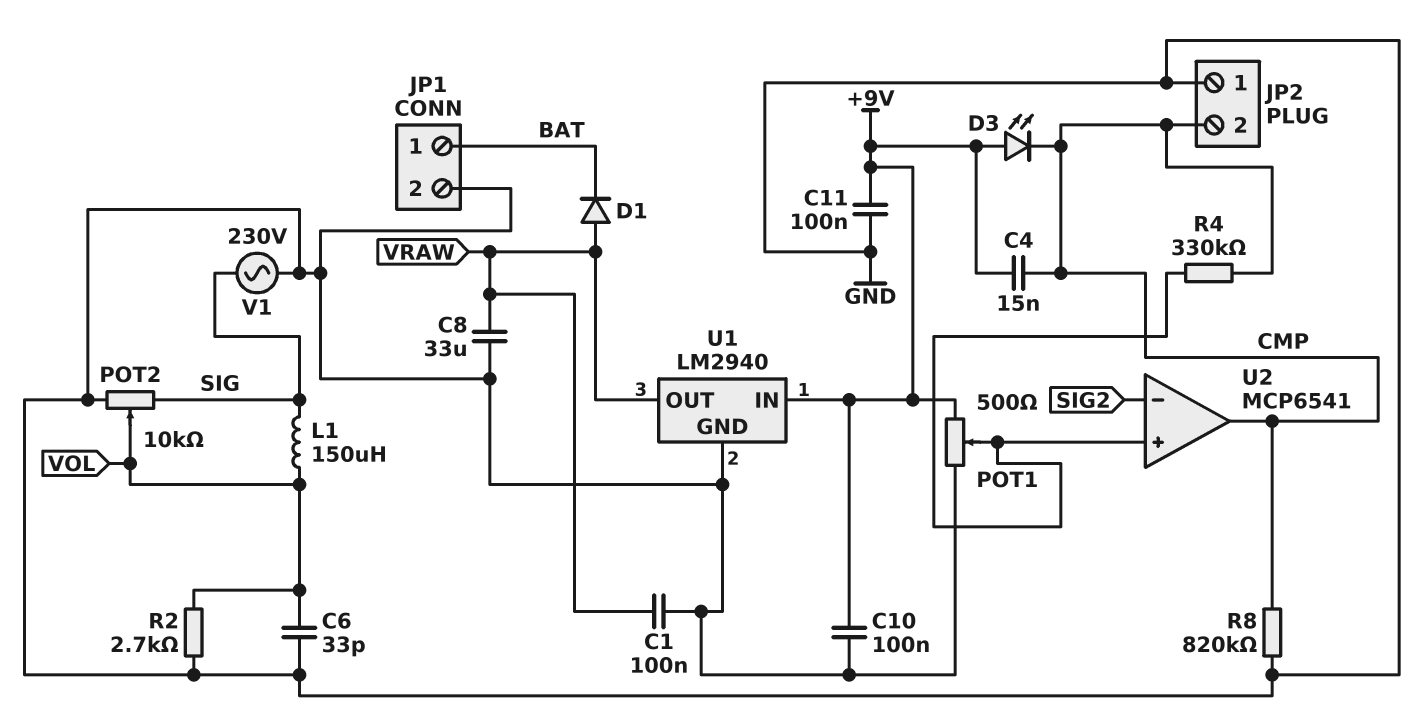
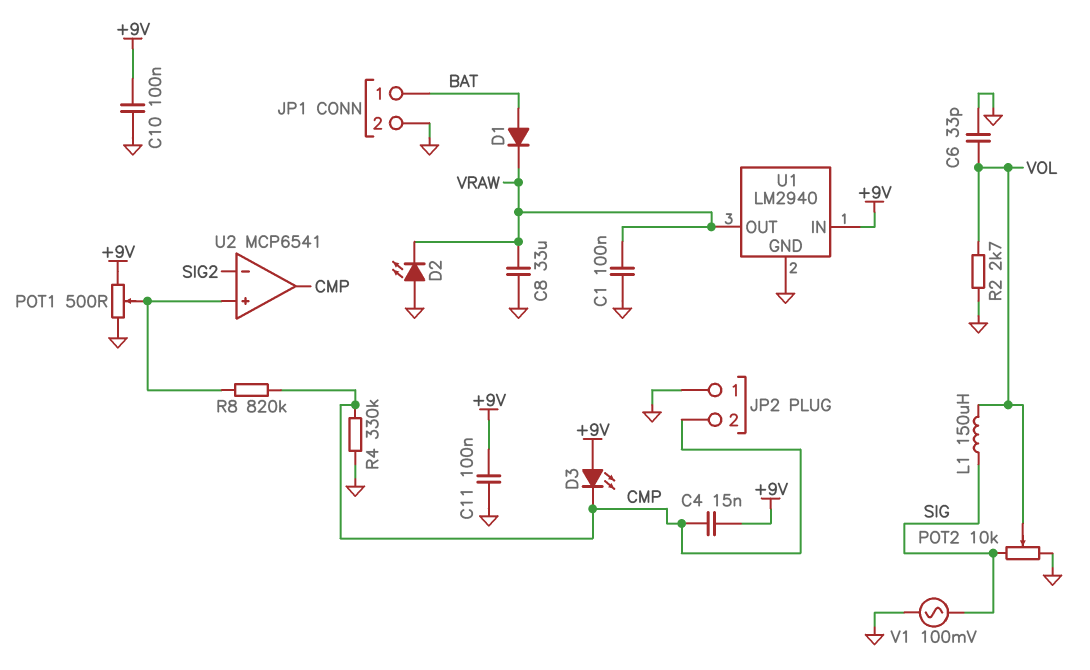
D1: diode (A VRAW, K BAT) -> diode (A BAT, K VRAW)
D2: none -> LED (A GND, K VRAW)
R4: 330k (CMP, U2/in+) -> 330k (CMP, GND)
R8: 820k (CMP, GND) -> 820k (CMP, U2/in+)
V1: AC 230V (GND, SIG) -> AC 100mV (GND, SIG)

